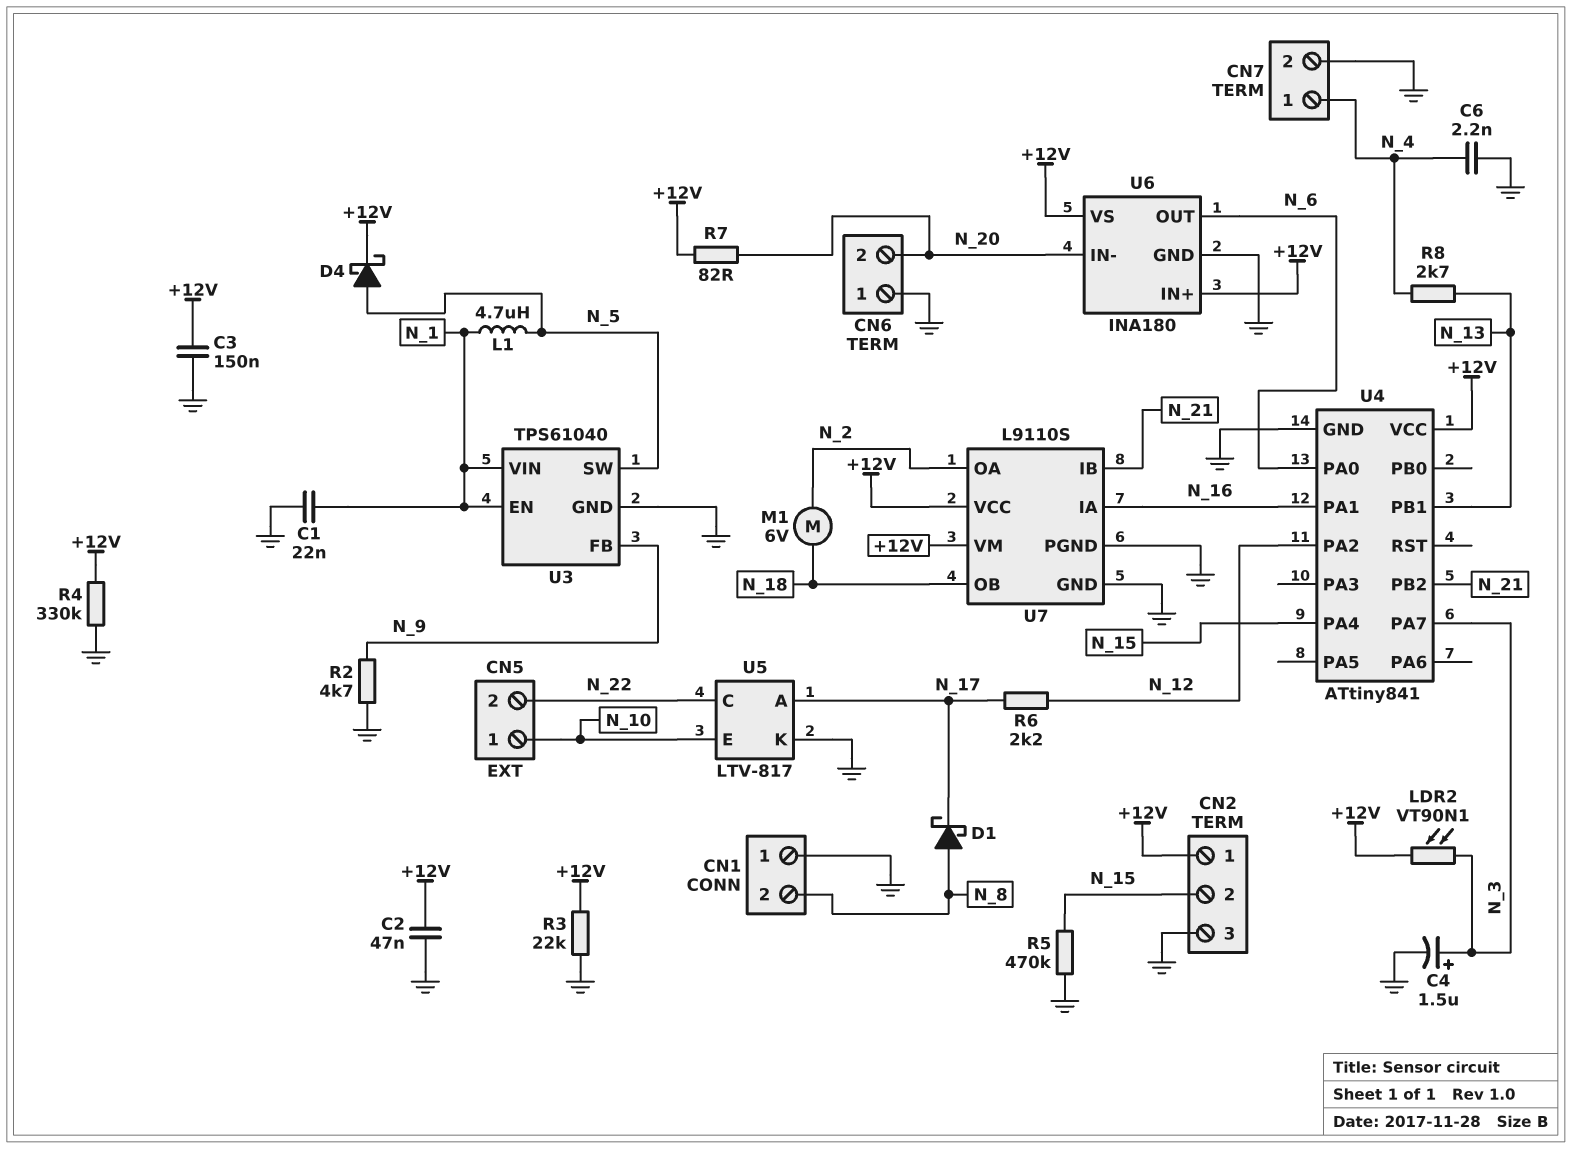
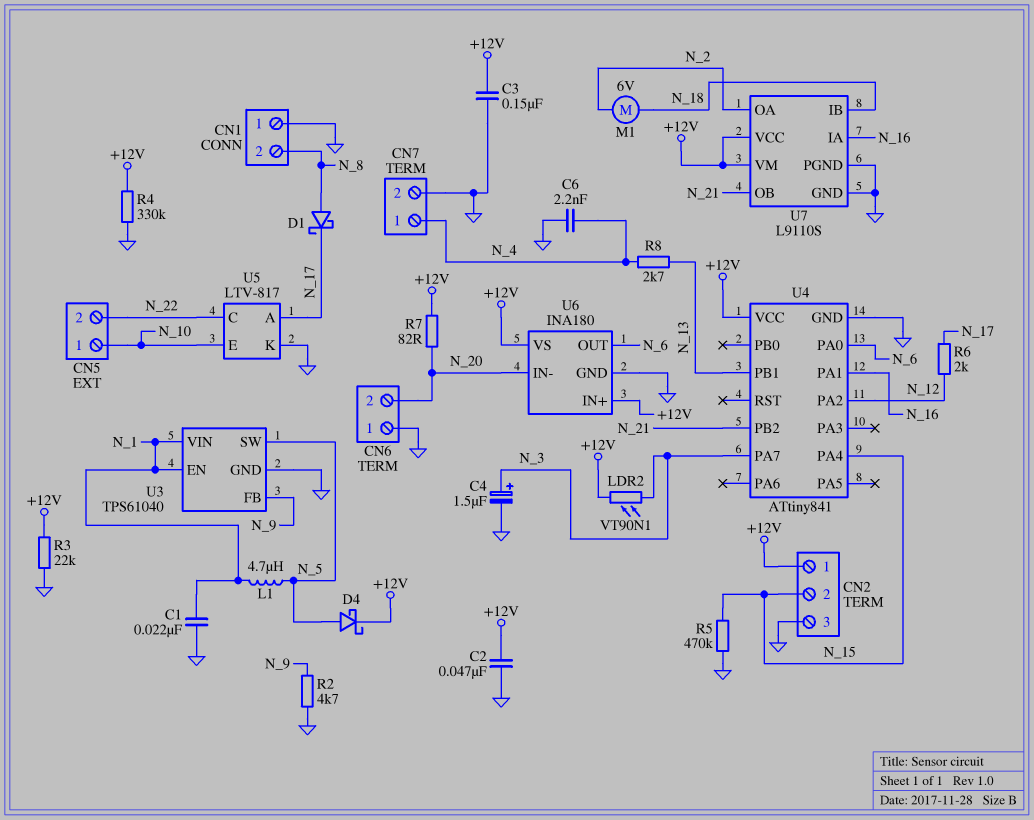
R6: 2.2k (N_12, N_17) -> 2k (N_12, N_17)
U7 pin IB: N_21 -> N_18
U7 pin OB: N_18 -> N_21

